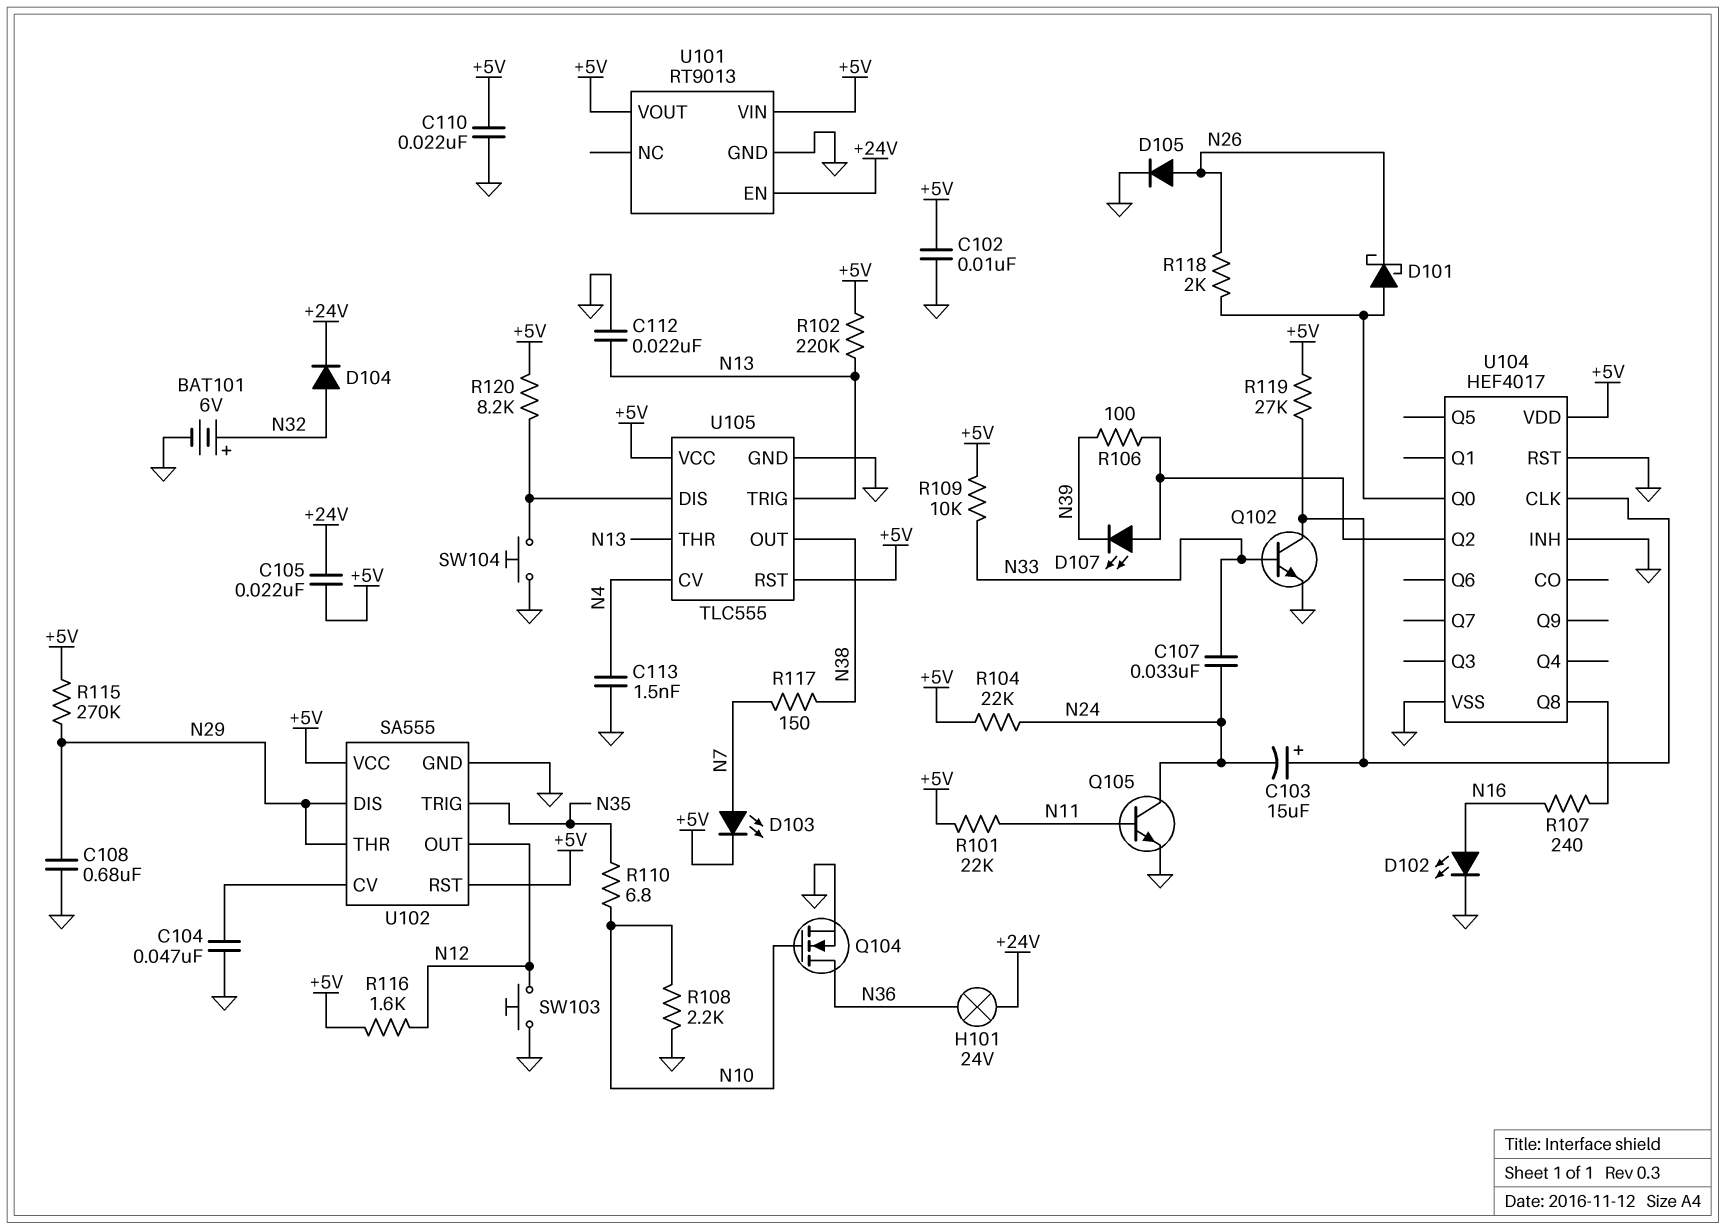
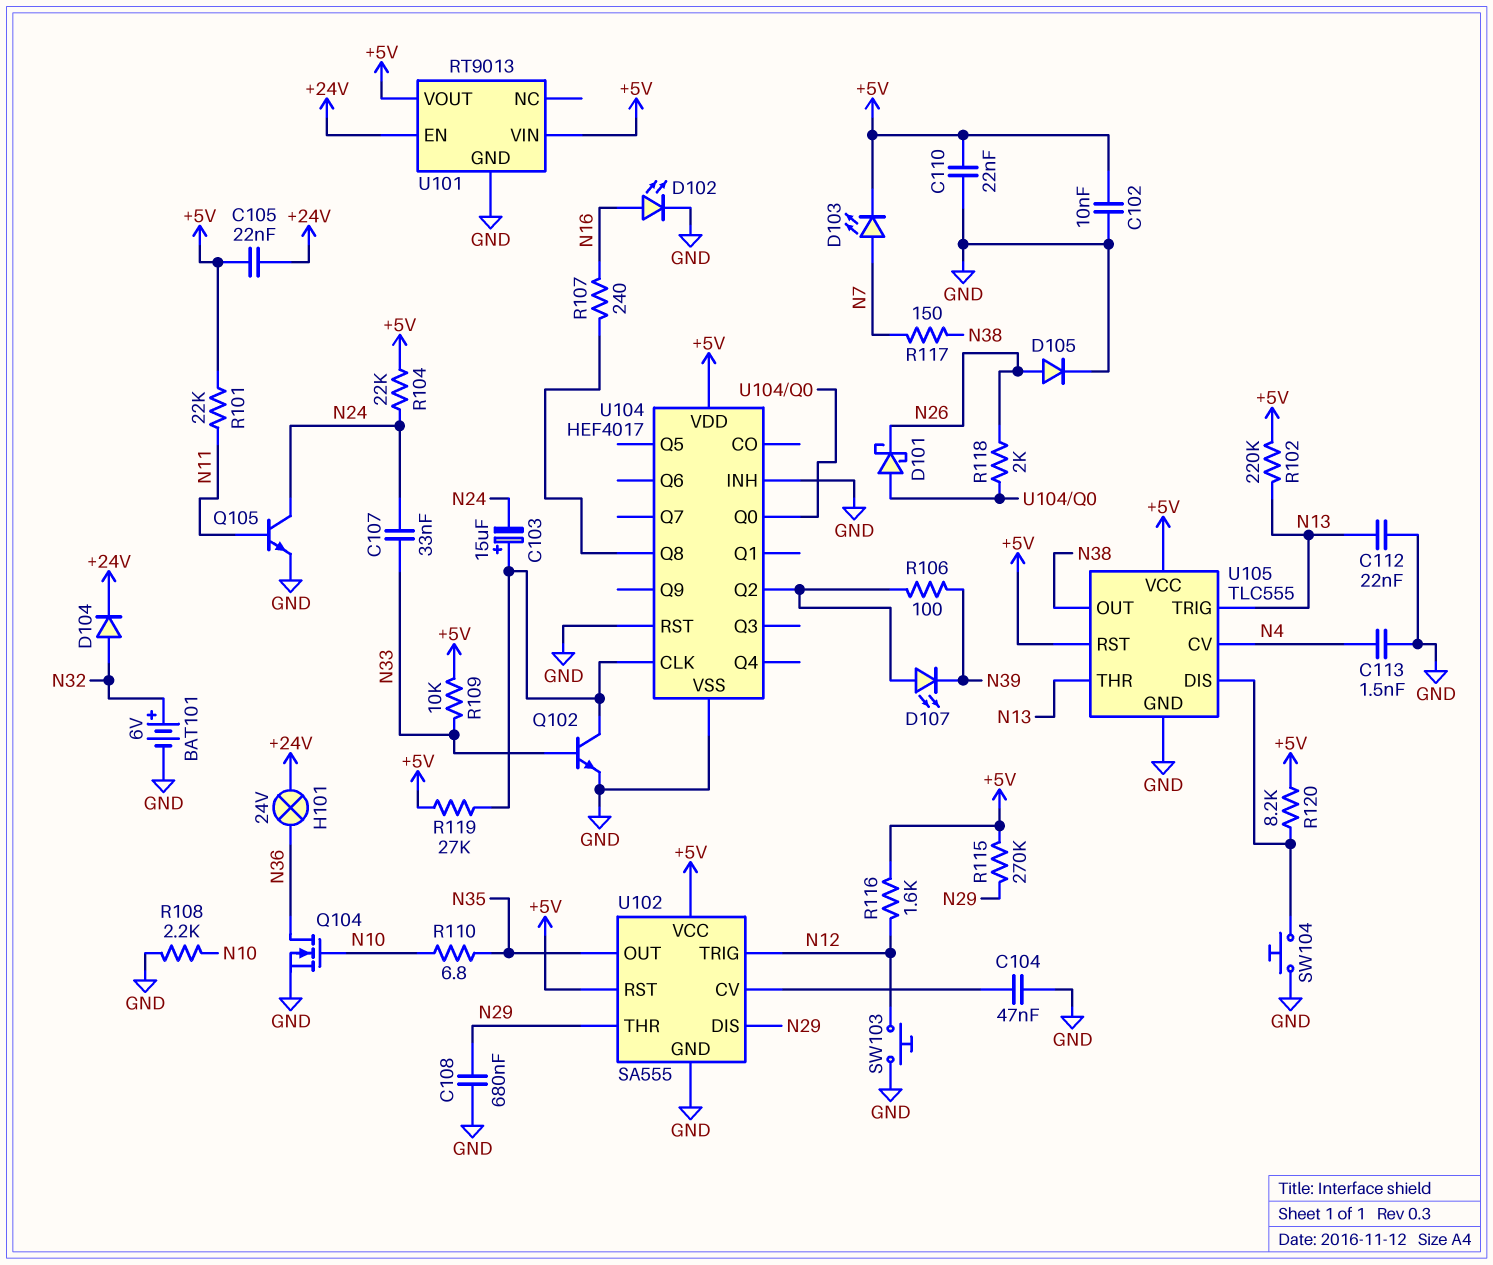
U102 pin OUT: N12 -> N35
U102 pin TRIG: N35 -> N12

